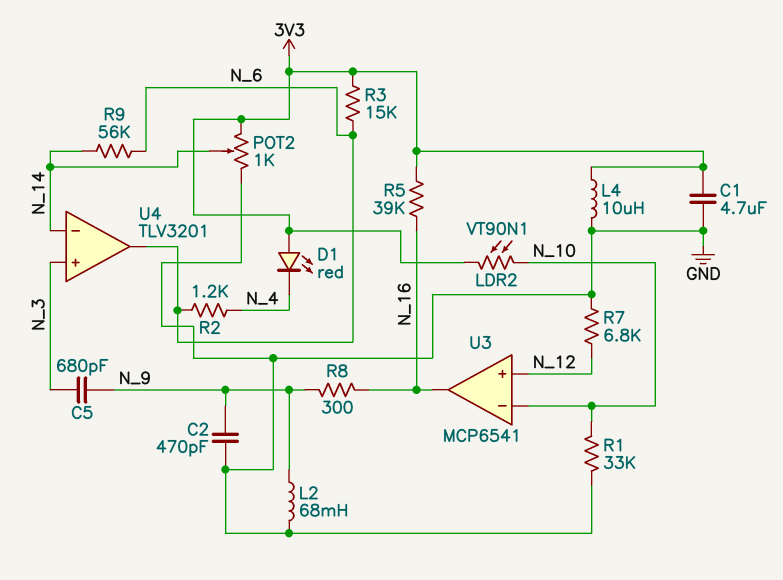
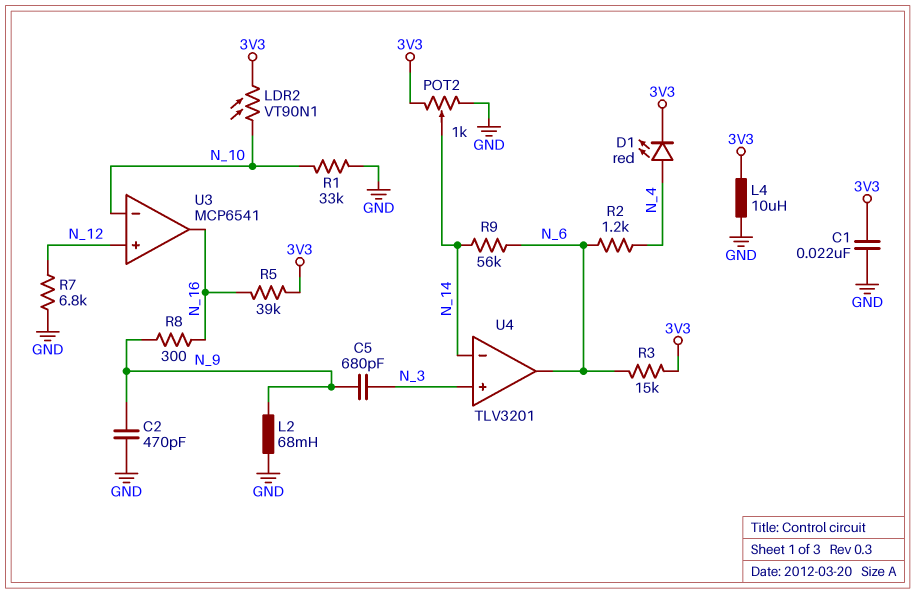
C1: 4.7uF (3V3, GND) -> 22nF (3V3, GND)
D1: LED red (A 3V3, K N_4) -> LED red (A N_4, K 3V3)

